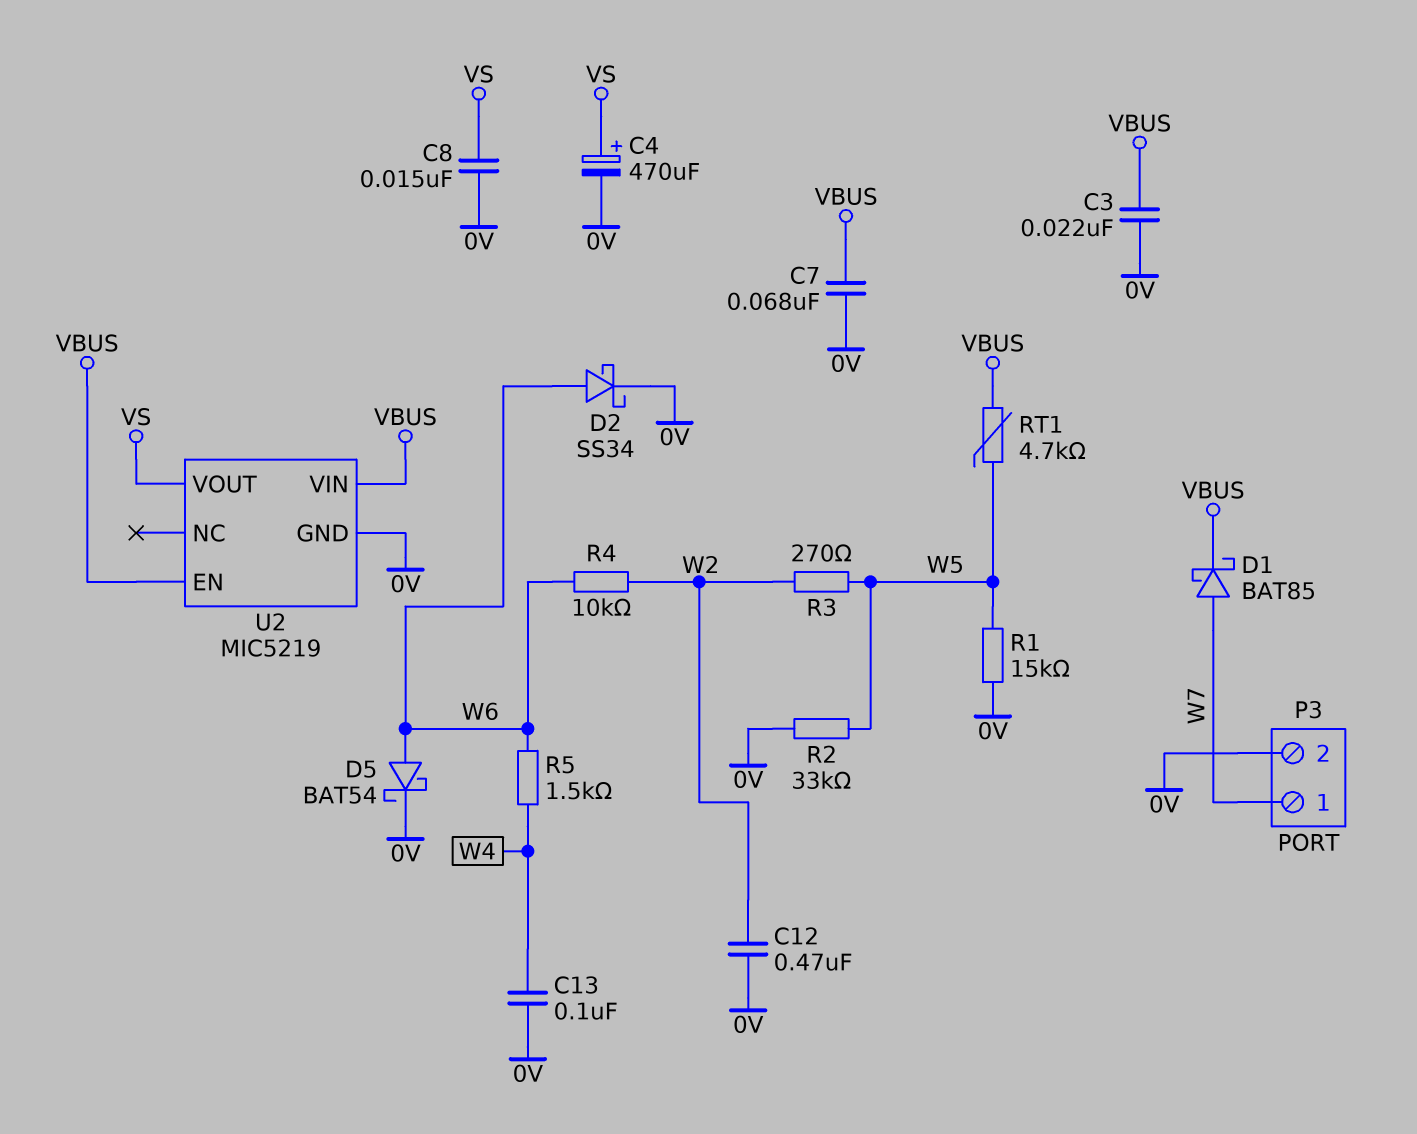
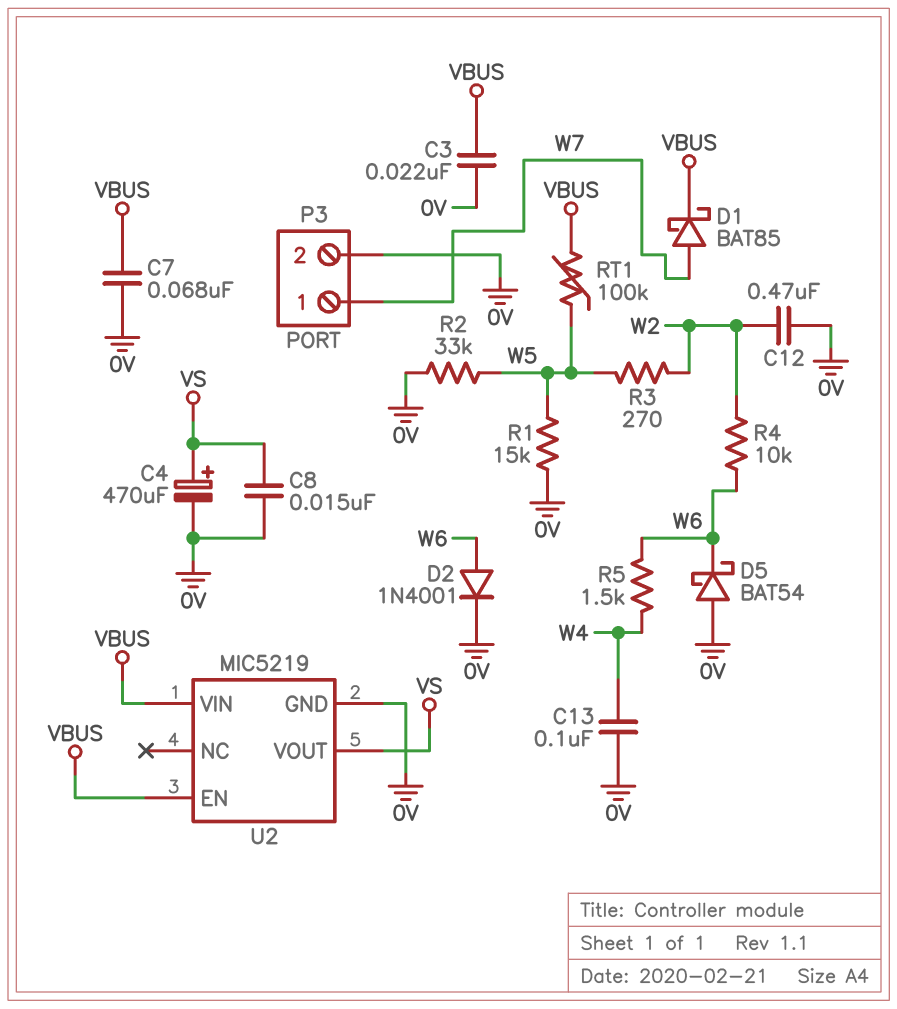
D2: schottky SS34 (A W6, K 0V) -> diode 1N4001 (A W6, K 0V)
D5: schottky BAT54 (A W6, K 0V) -> schottky BAT54 (A 0V, K W6)
RT1: 4.7k (VBUS, W5) -> 100k (VBUS, W5)

